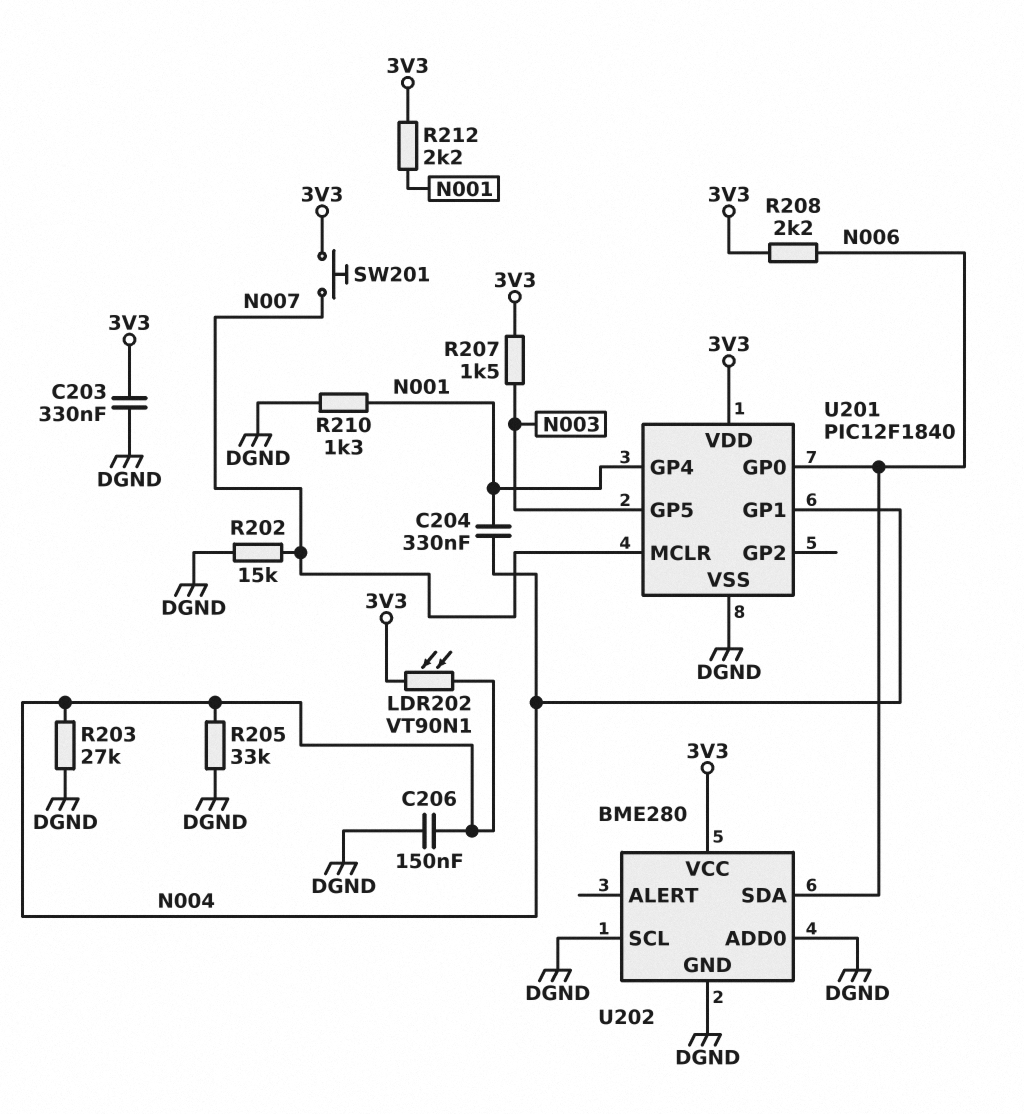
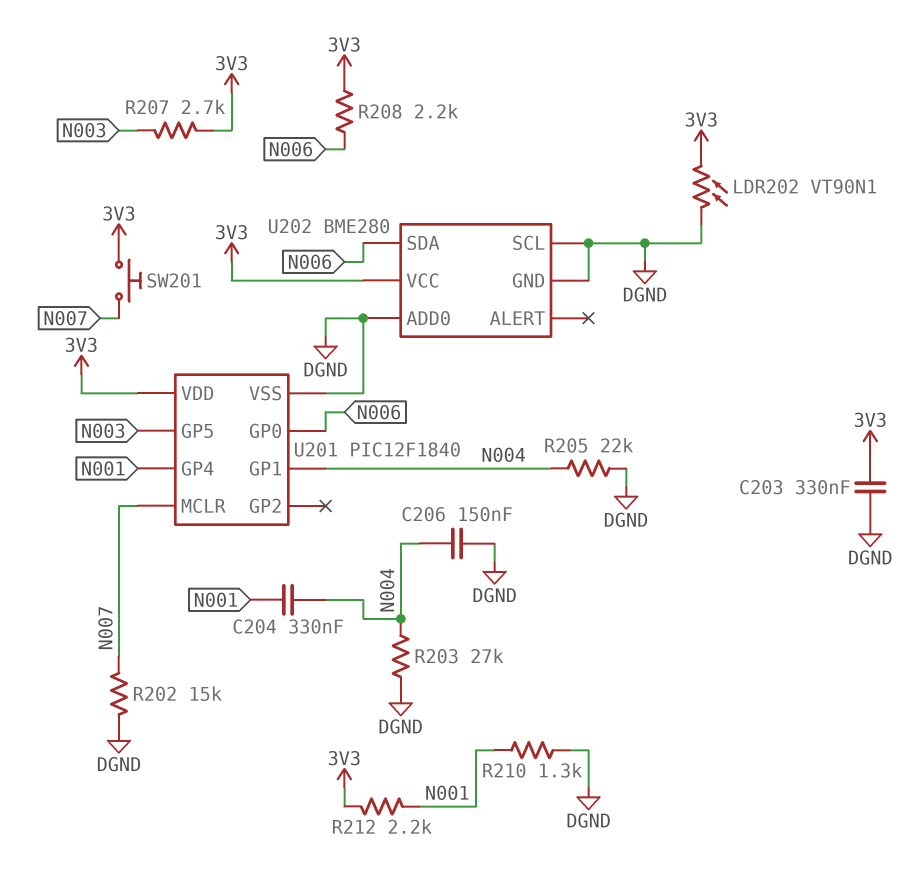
LDR202: VT90N1 (3V3, N004) -> VT90N1 (3V3, DGND)
R205: 33k (DGND, N004) -> 22k (DGND, N004)
R207: 1.5k (3V3, N003) -> 2.7k (3V3, N003)

